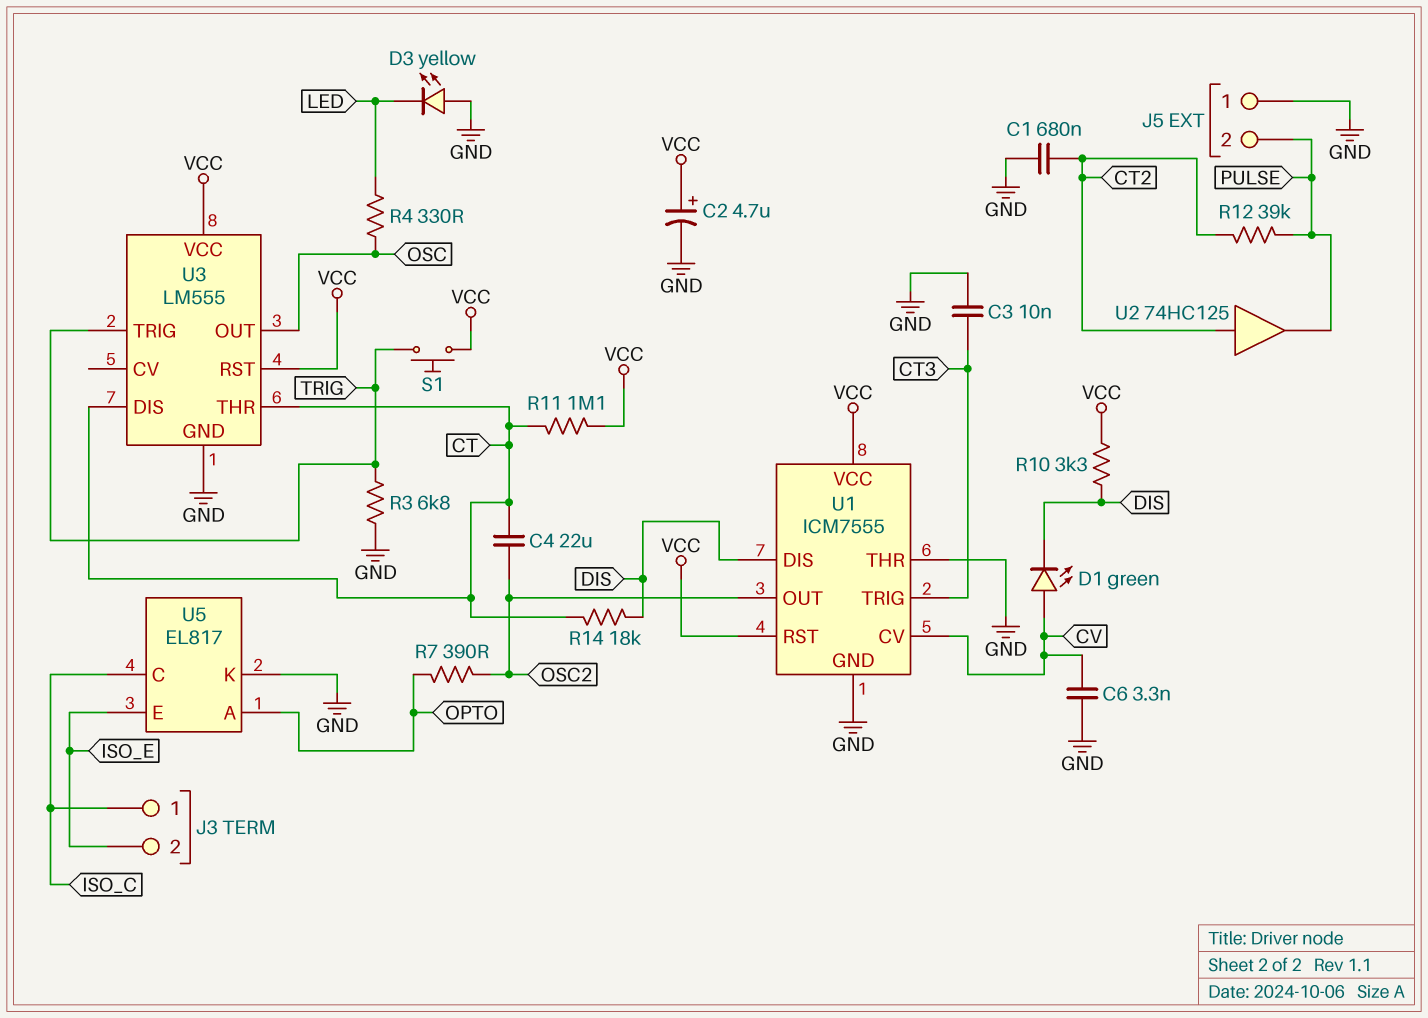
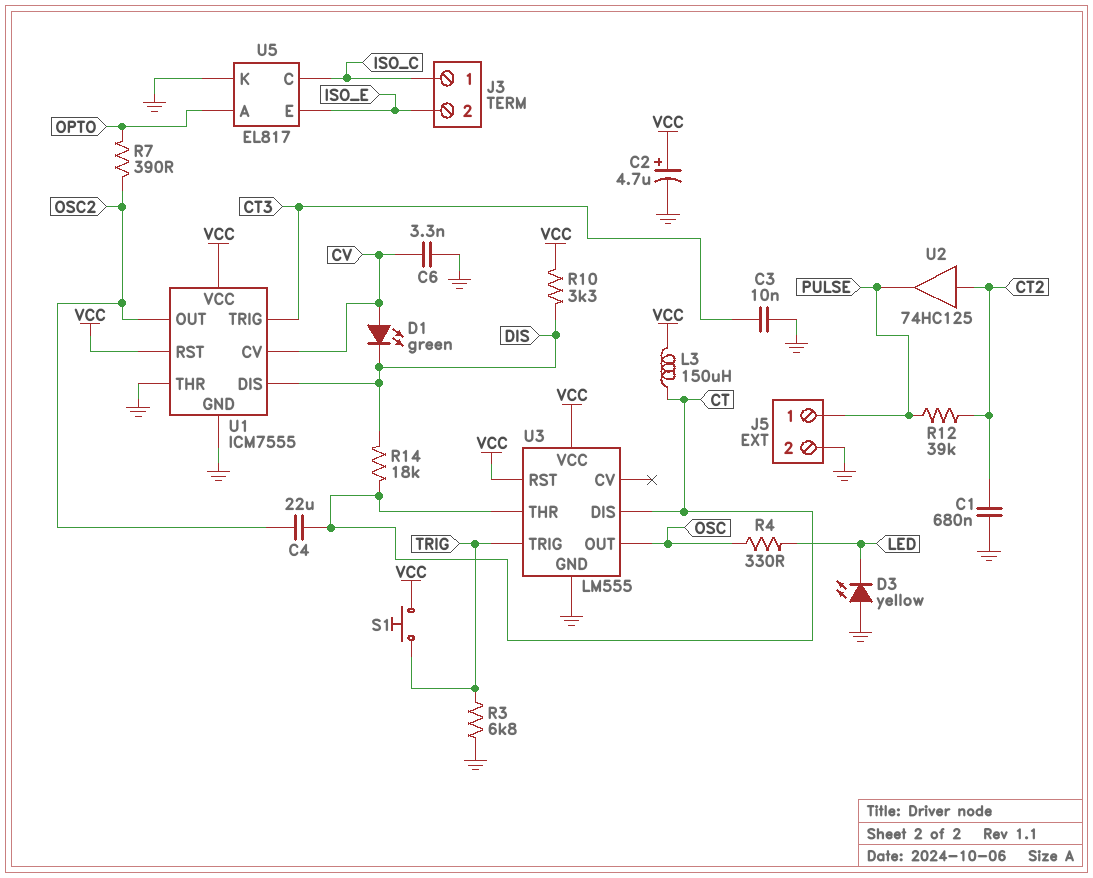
J5 pin 1: GND -> PULSE
J5 pin 2: PULSE -> GND
L3: none -> 150uH (CT, VCC)
R11: 1.1M (CT, VCC) -> none

